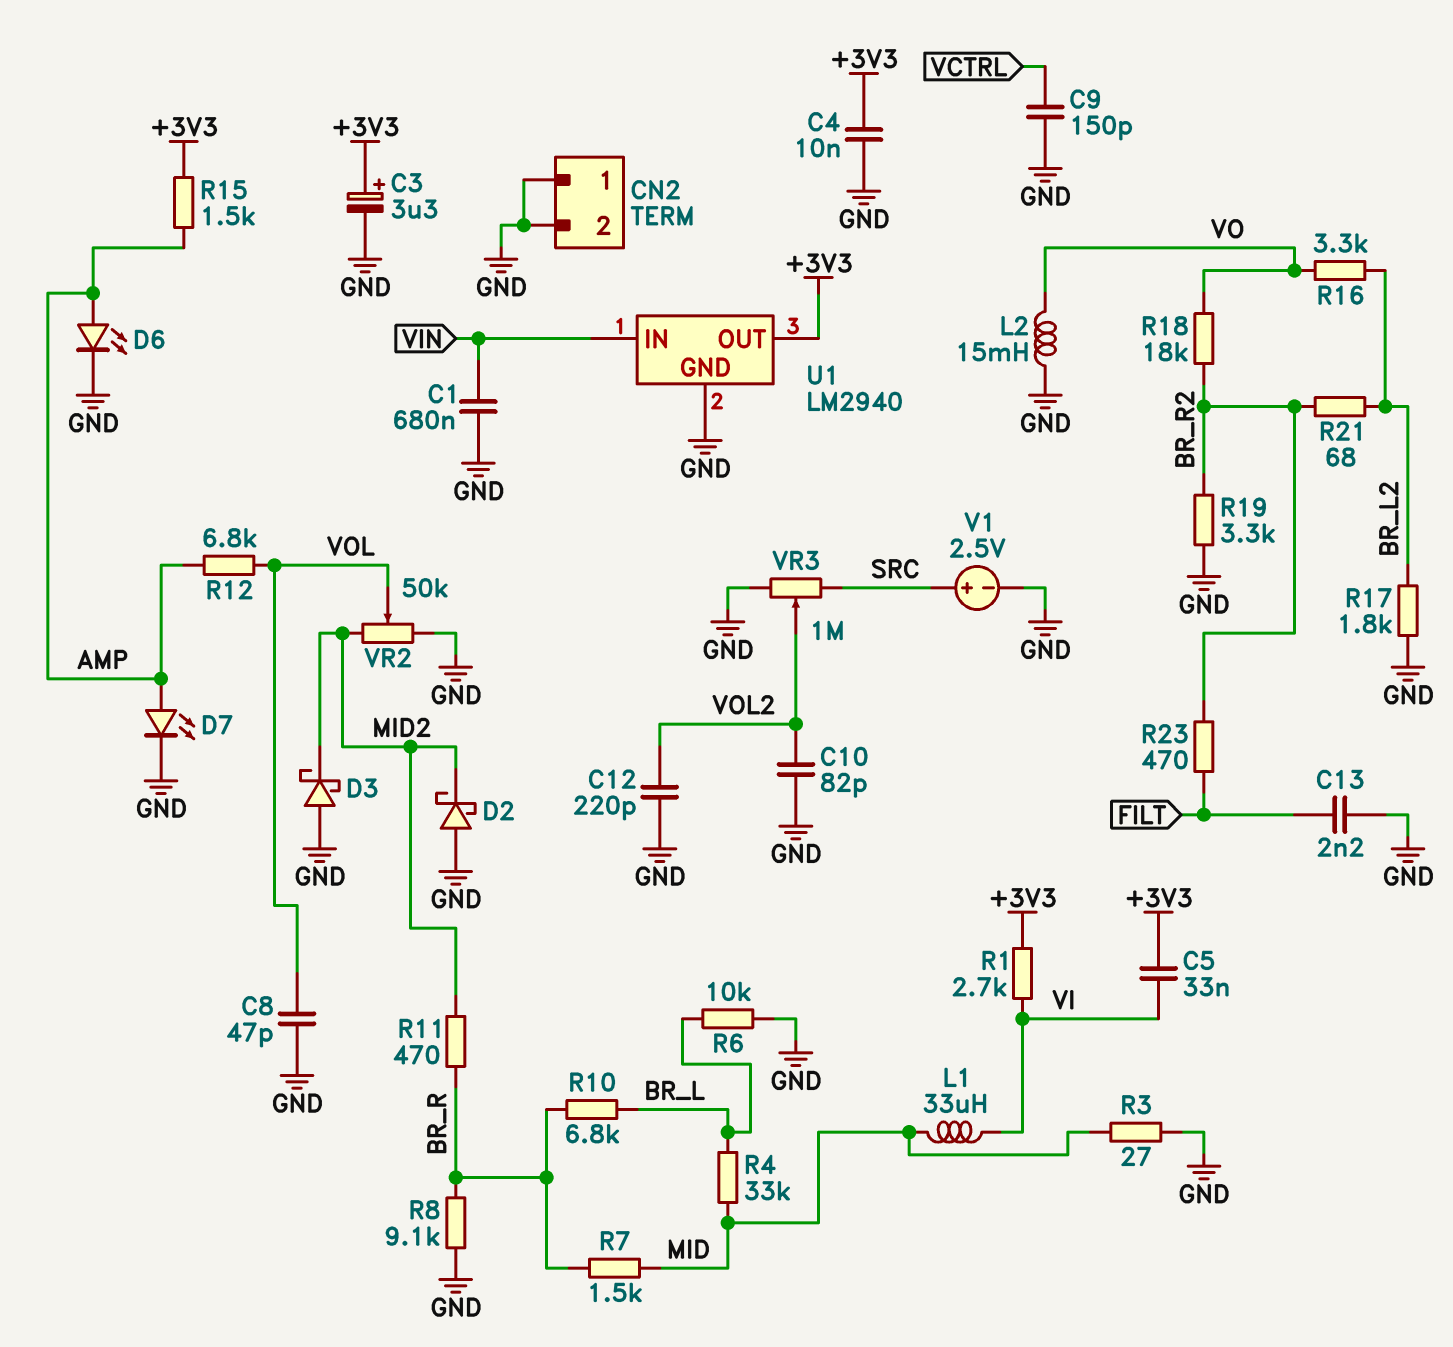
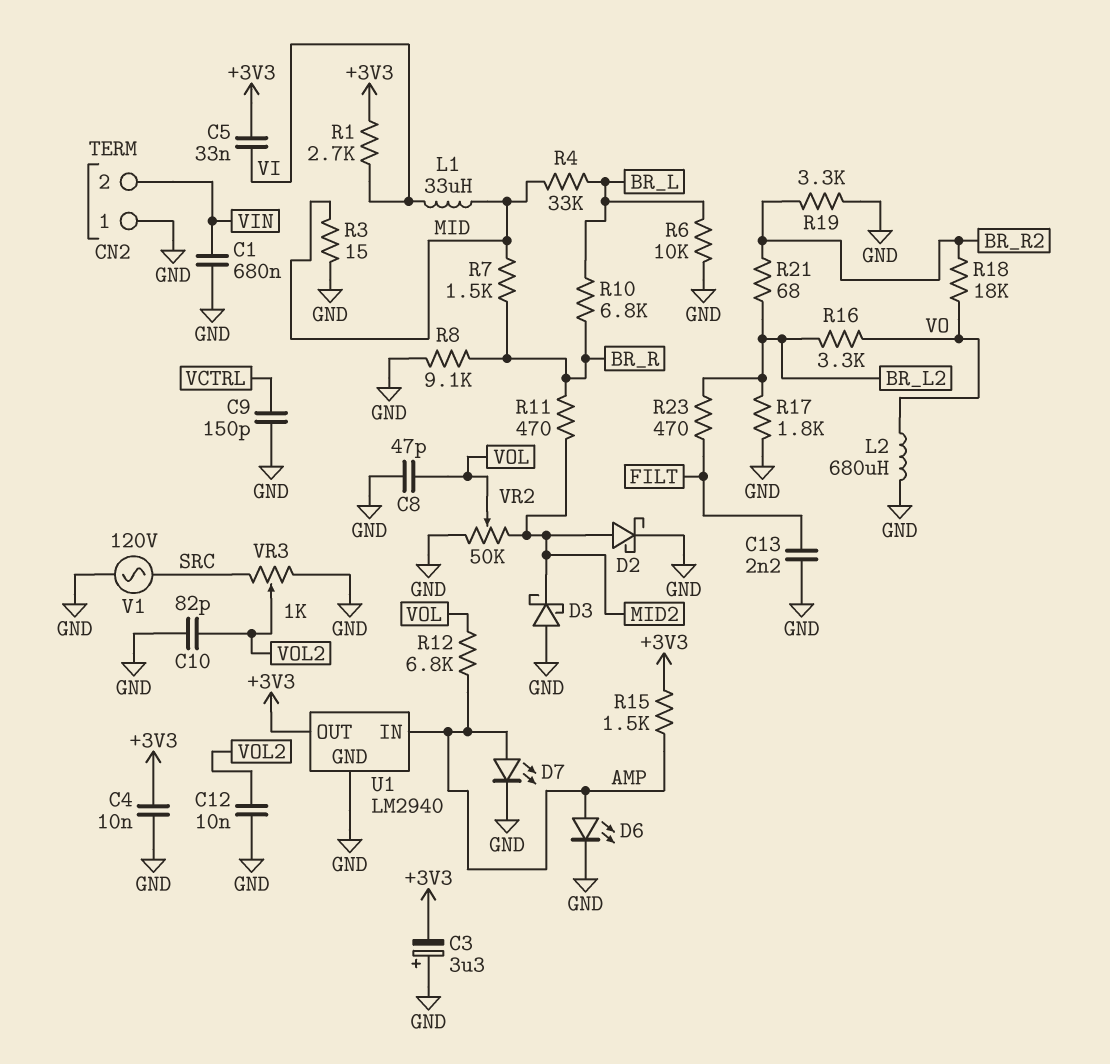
C3: 3.3uF (plus +3V3, minus GND) -> 3.3uF (plus GND, minus +3V3)
C12: 220pF (GND, VOL2) -> 10nF (GND, VOL2)
CN2 pin 2: GND -> VIN
D2: schottky (A GND, K MID2) -> schottky (A MID2, K GND)
L2: 15mH (GND, VO) -> 680uH (GND, VO)
R3: 27 (GND, MID) -> 15 (GND, MID)
R23: 470 (BR_R2, FILT) -> 470 (BR_L2, FILT)
U1 pin IN: VIN -> AMP
V1: 2.5V (plus SRC, minus GND) -> AC 120V (GND, SRC)
VR3: 1M (GND, SRC, wiper VOL2) -> 1k (GND, SRC, wiper VOL2)

